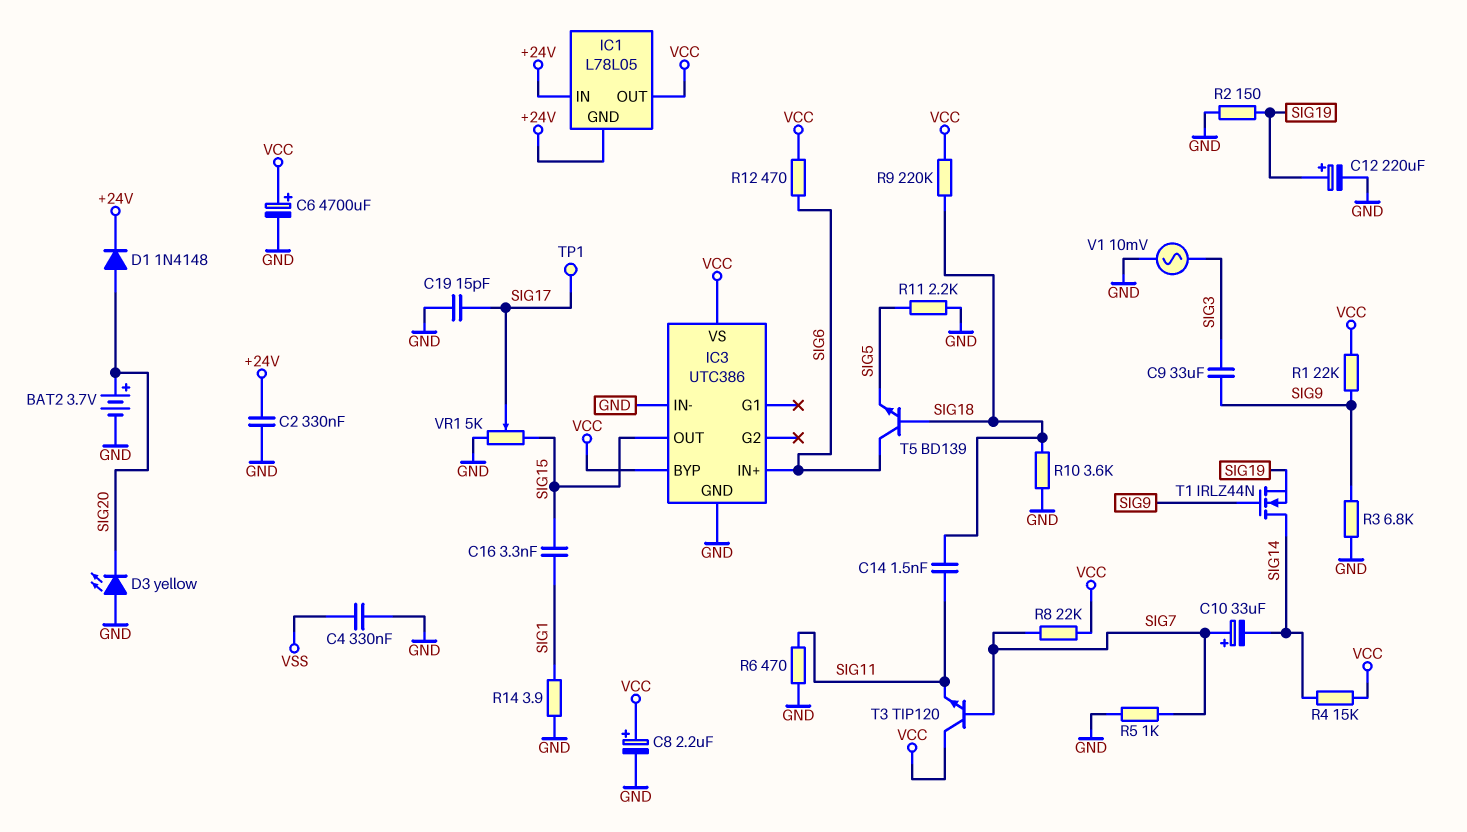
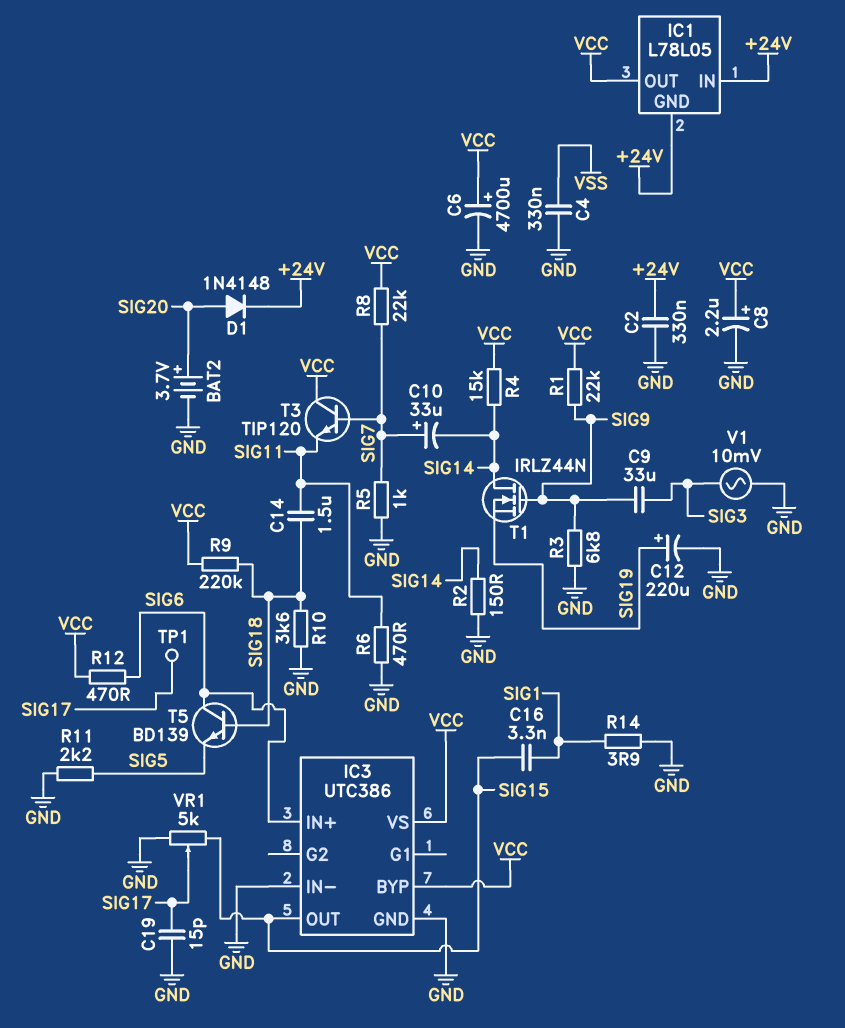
C14: 1.5nF (SIG11, SIG18) -> 1.5uF (SIG11, SIG18)
D3: LED yellow (A GND, K SIG20) -> none
R2: 150 (GND, SIG19) -> 150 (GND, SIG14)

